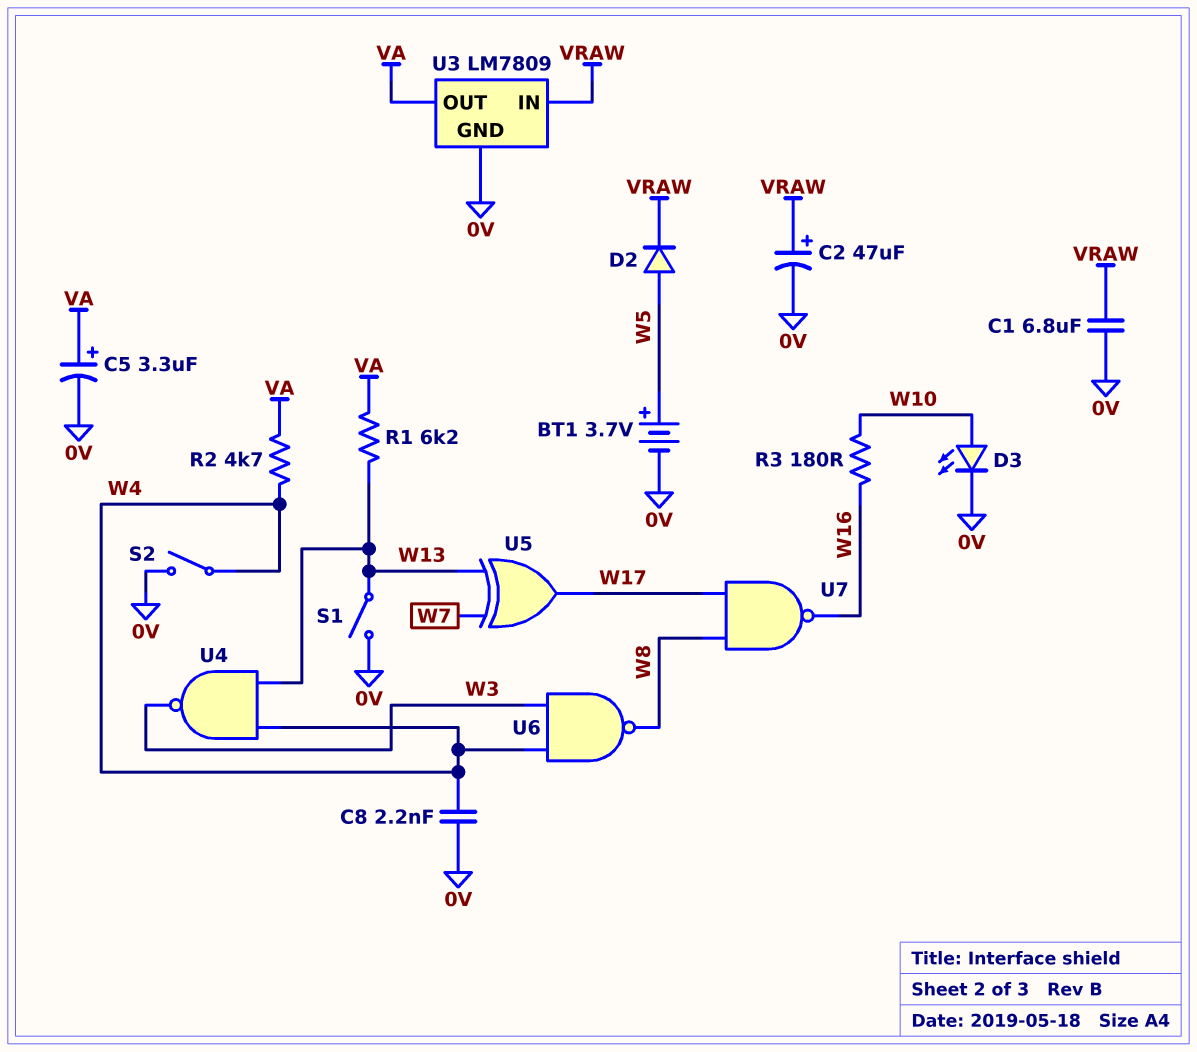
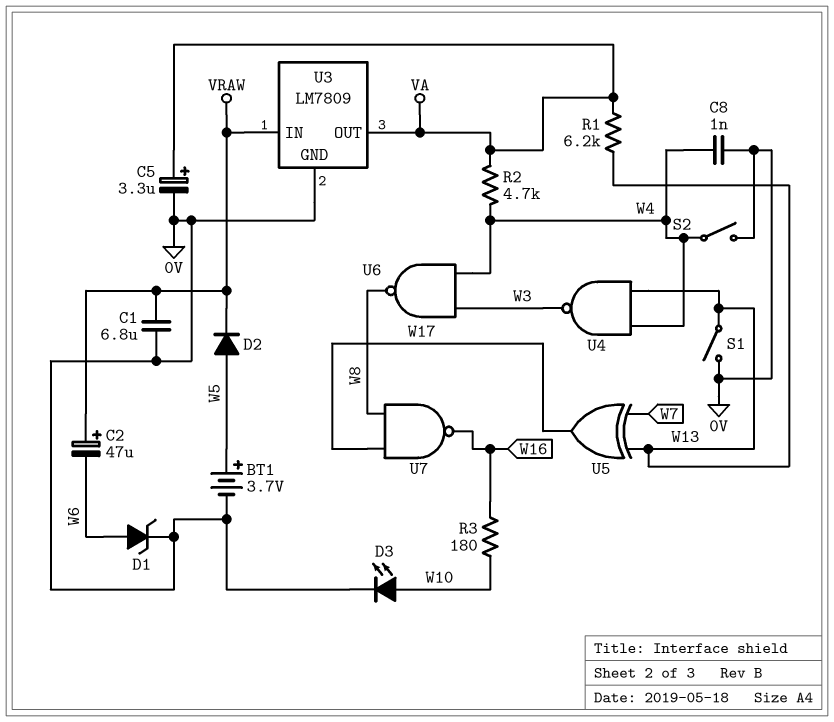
C2: 47uF (plus VRAW, minus 0V) -> 47uF (plus VRAW, minus W6)
C8: 2.2nF (0V, W4) -> 1nF (0V, W4)
D1: none -> zener (A W6, K 0V)

